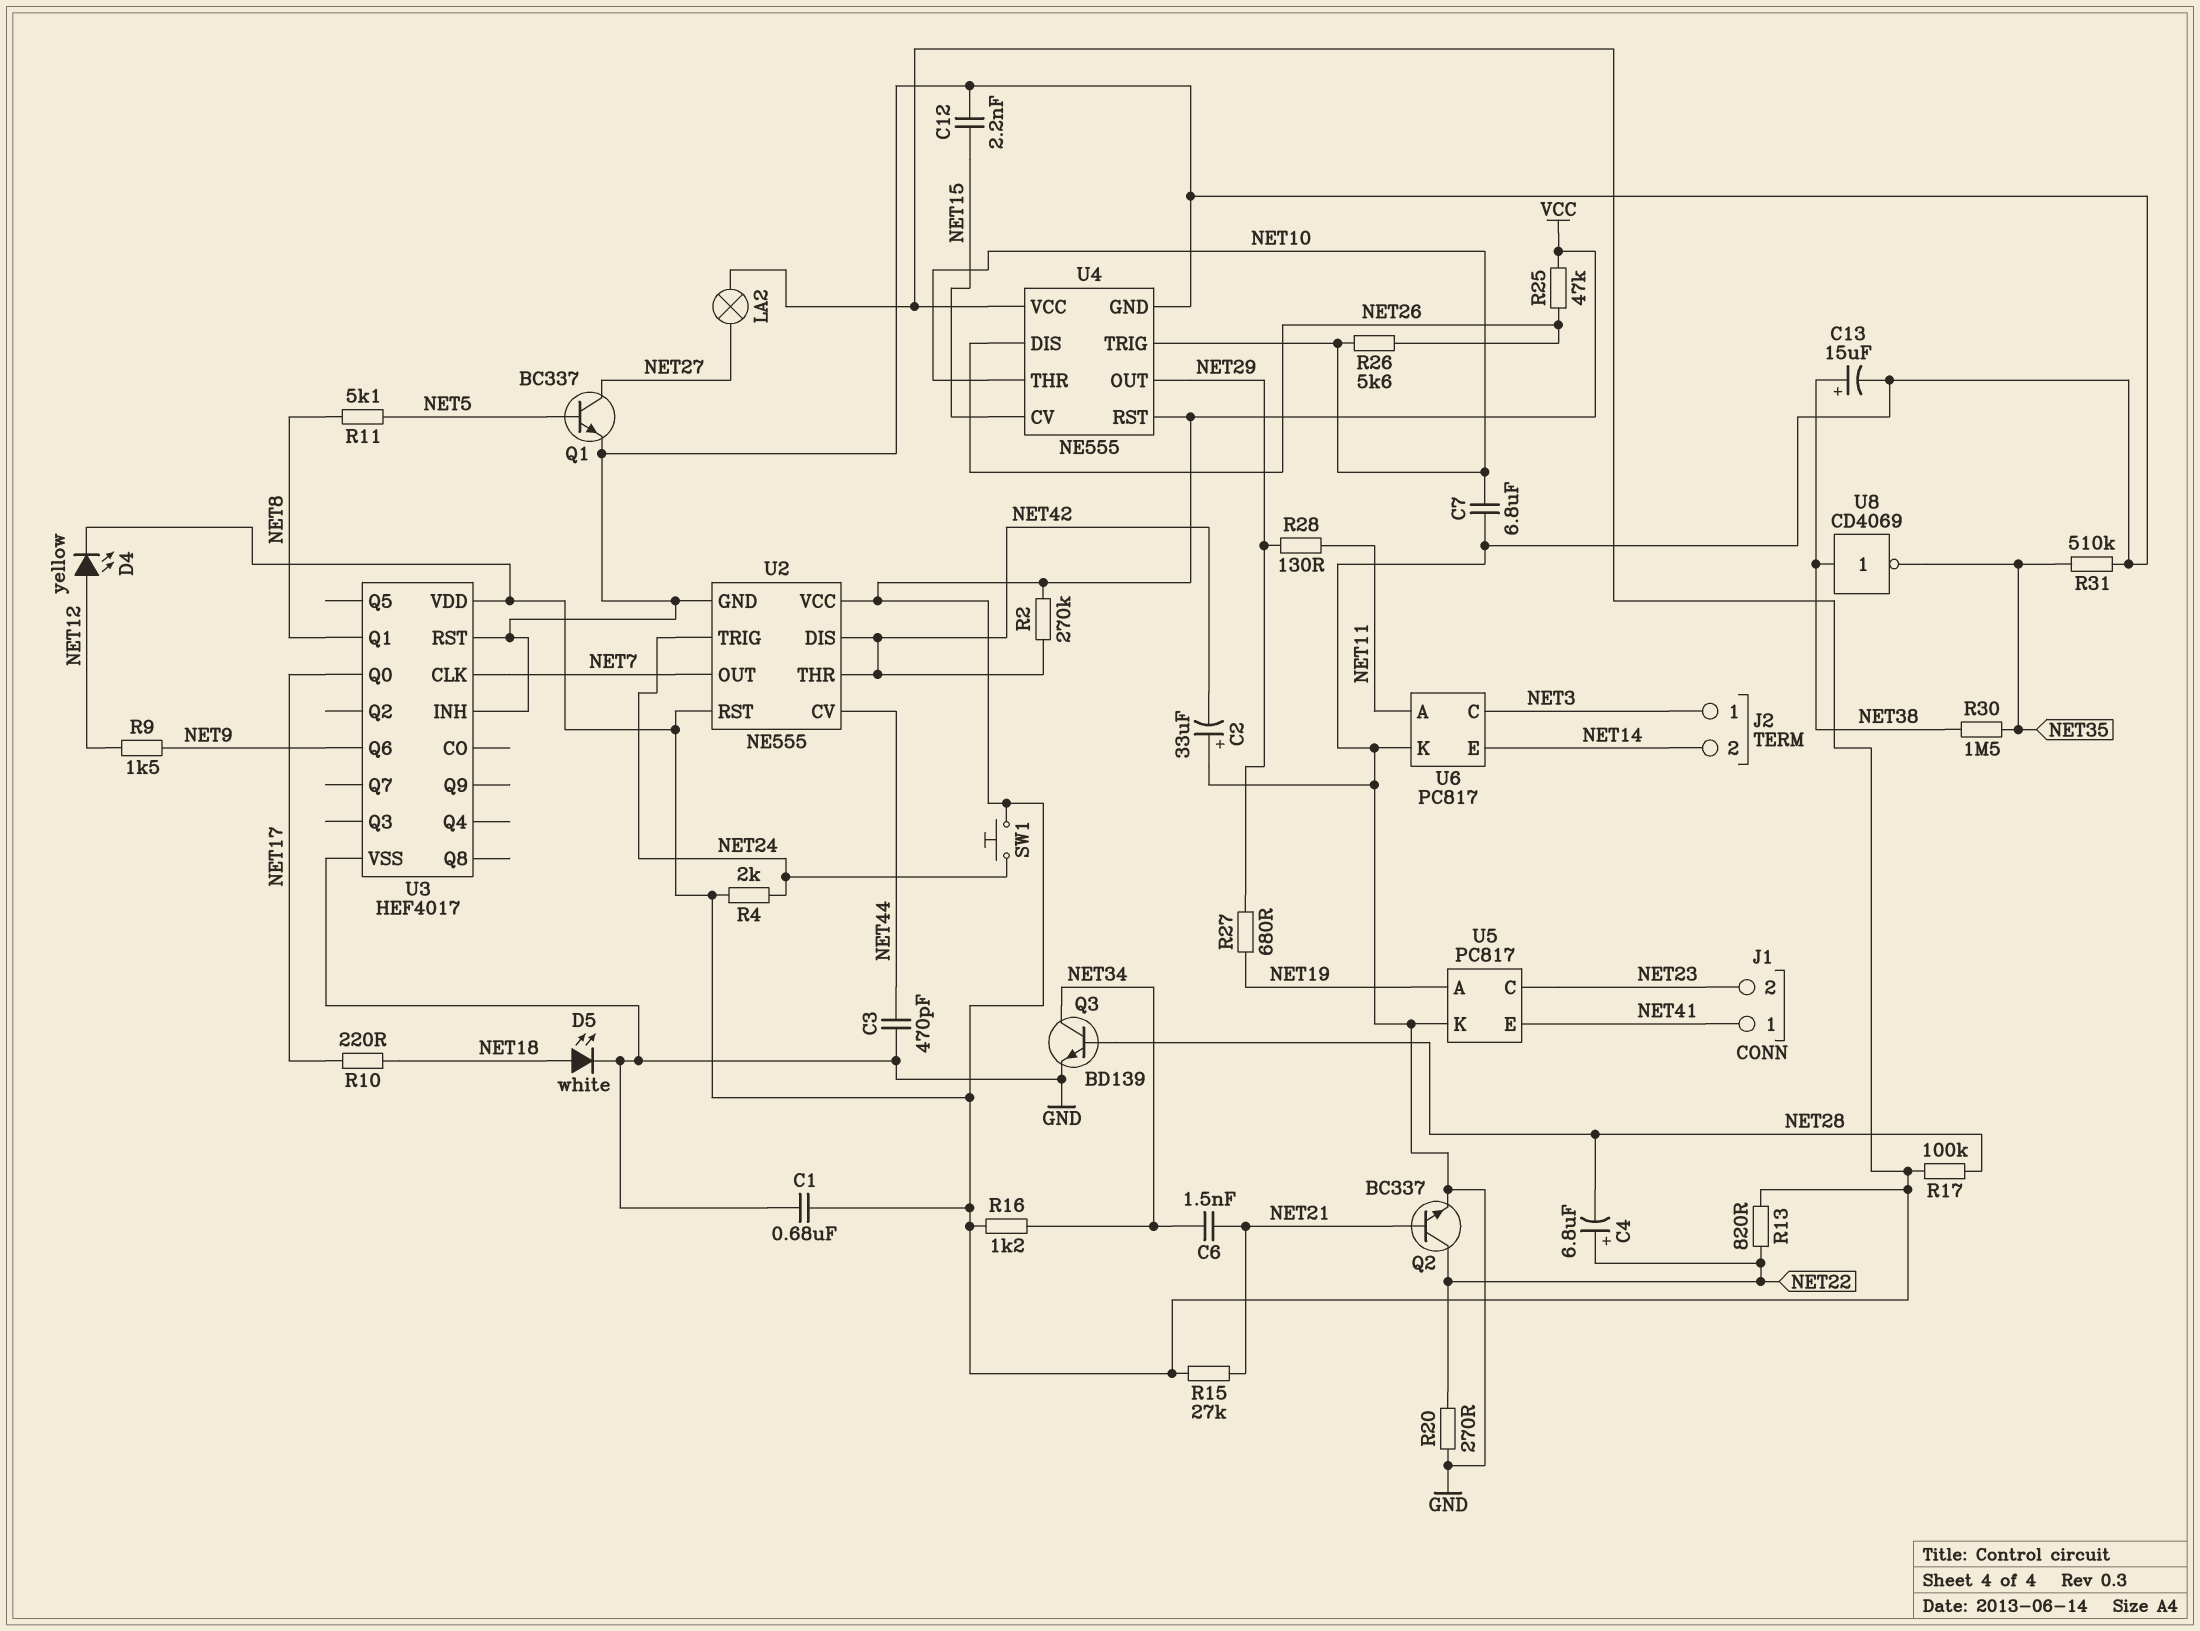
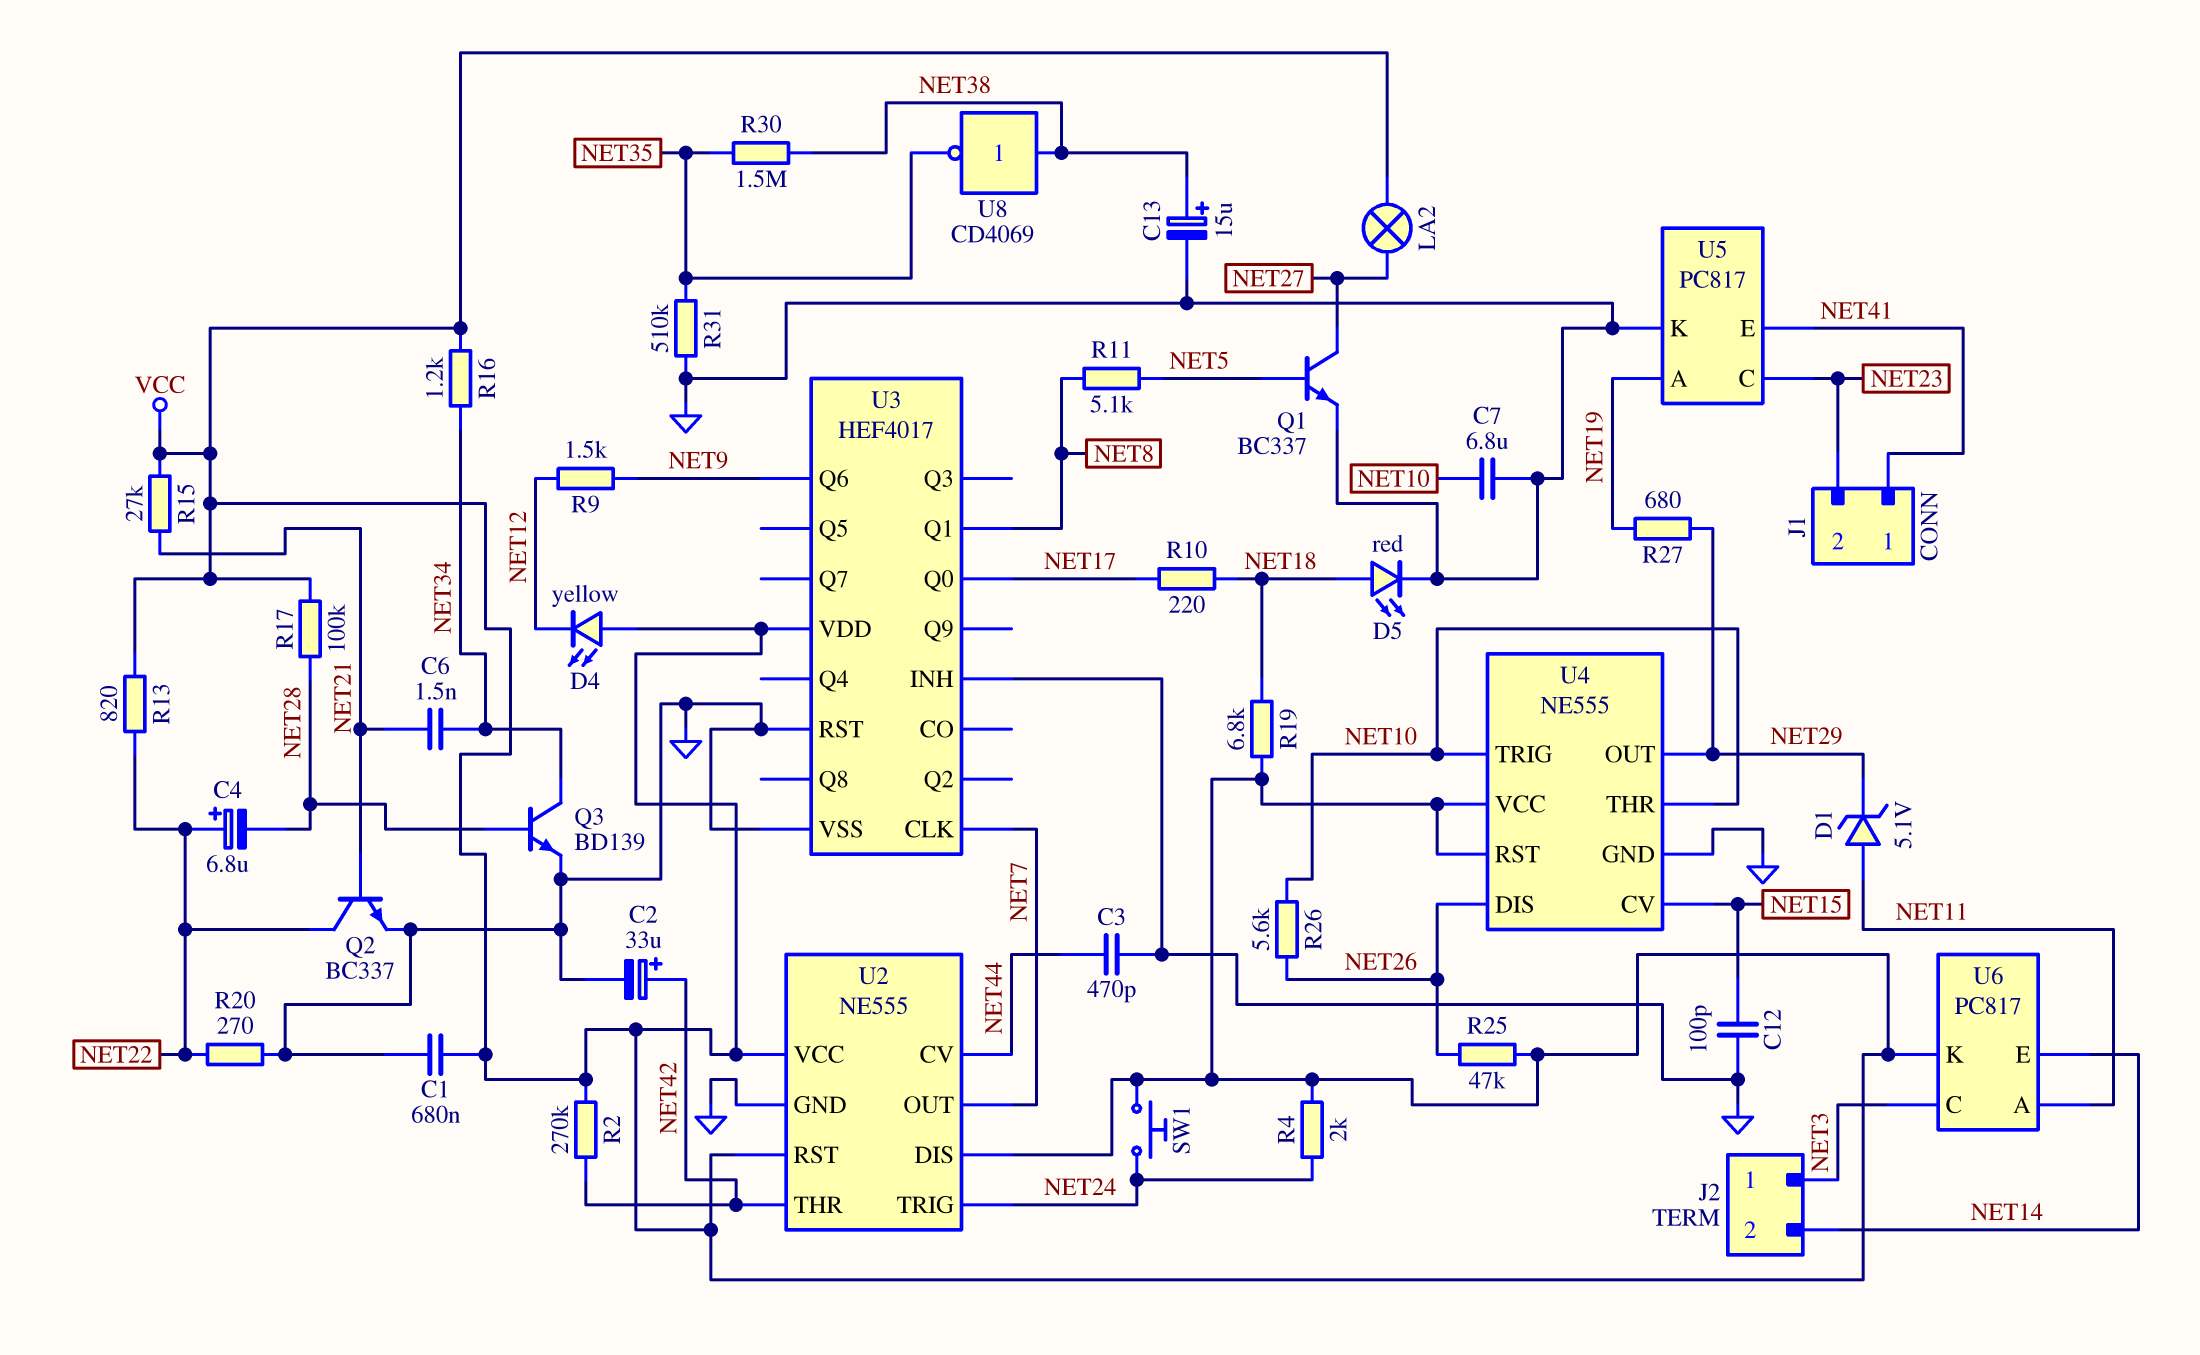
C2: 33uF (plus GND, minus NET42) -> 33uF (plus NET42, minus GND)
C12: 2.2nF (GND, NET15) -> 100pF (GND, NET15)
D1: none -> zener 5.1V (A NET11, K NET29)
D4: LED yellow (A NET12, K VCC) -> LED yellow (A VCC, K NET12)
D5: LED white (A NET18, K GND) -> LED red (A NET18, K GND)
R19: none -> 6.8k (NET18, VCC)
R28: 130 (NET11, NET29) -> none
U2 pin DIS: NET42 -> VCC
U6 pin K: GND -> VCC

